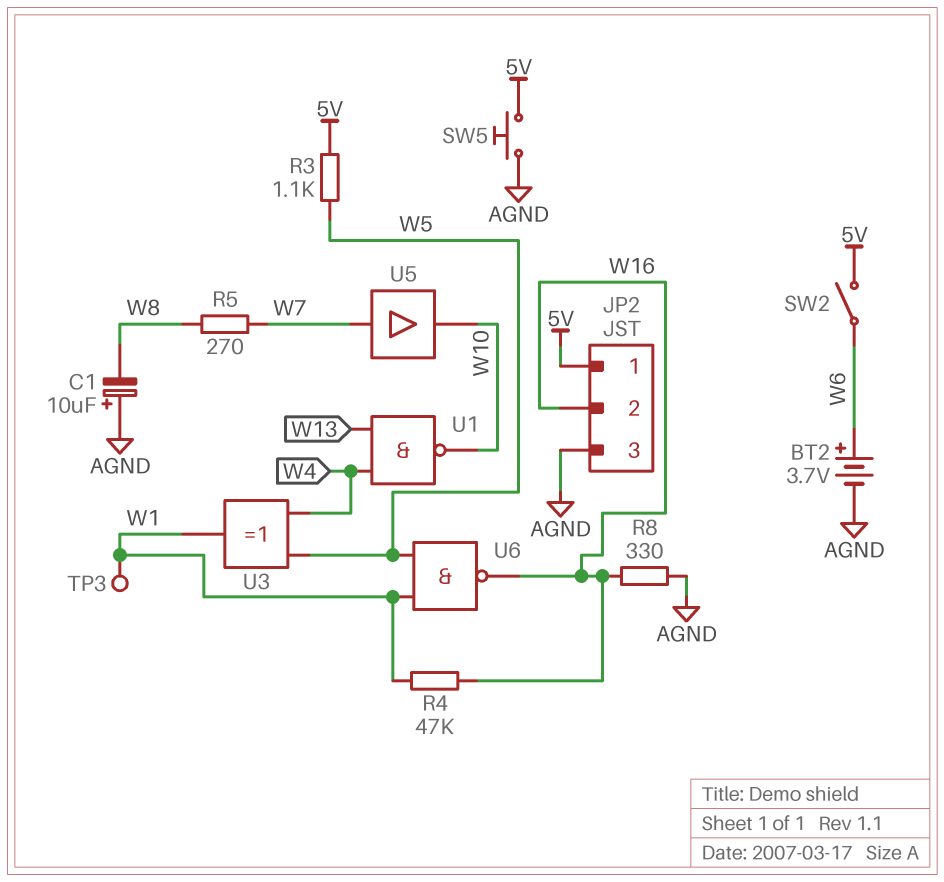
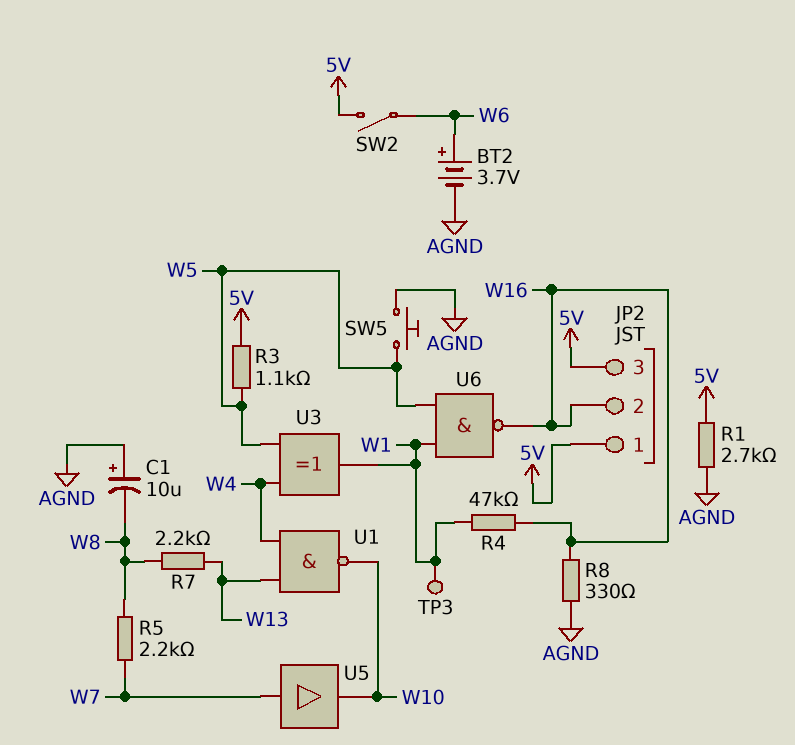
JP2 pin 3: AGND -> 5V
R1: none -> 2.7k (5V, AGND)
R5: 270 (W7, W8) -> 2.2k (W7, W8)
R7: none -> 2.2k (W8, W13)
SW5: button (5V, AGND) -> button (AGND, W5)

